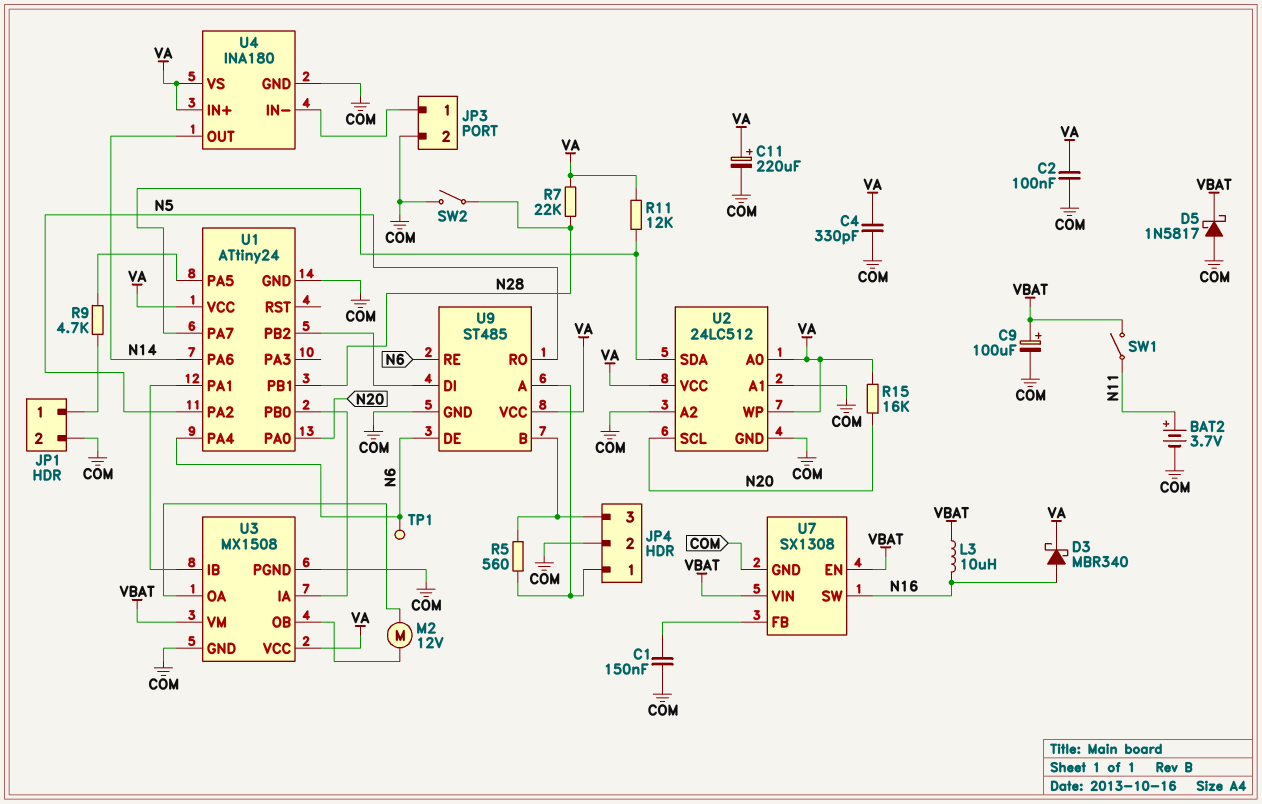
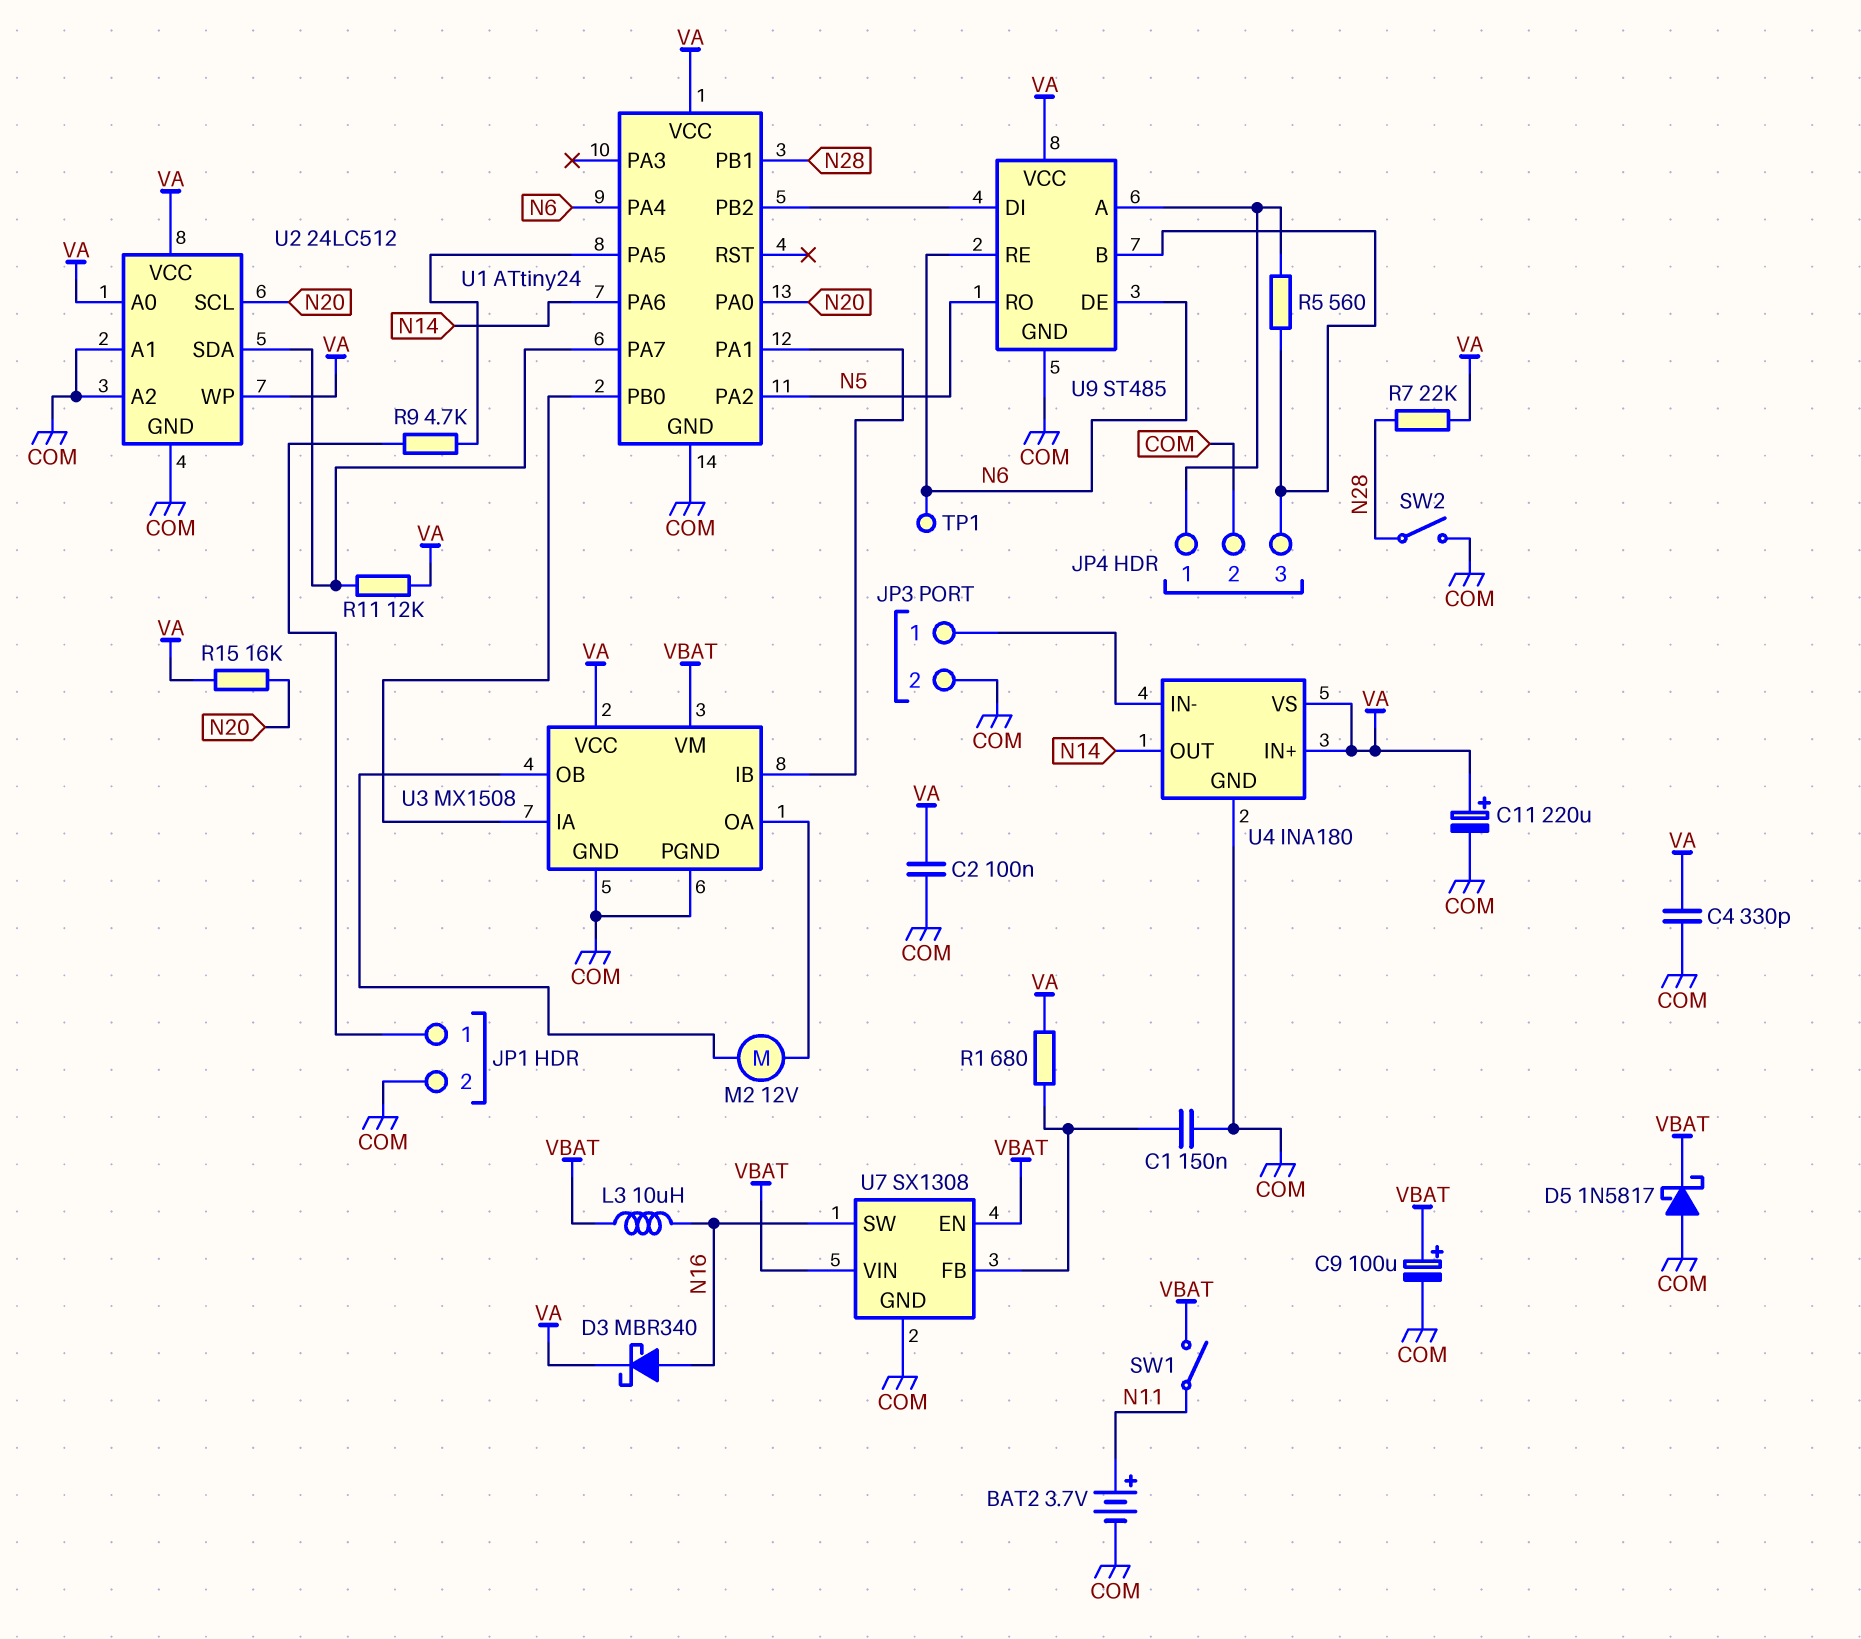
R1: none -> 680 (U7/FB, VA)

